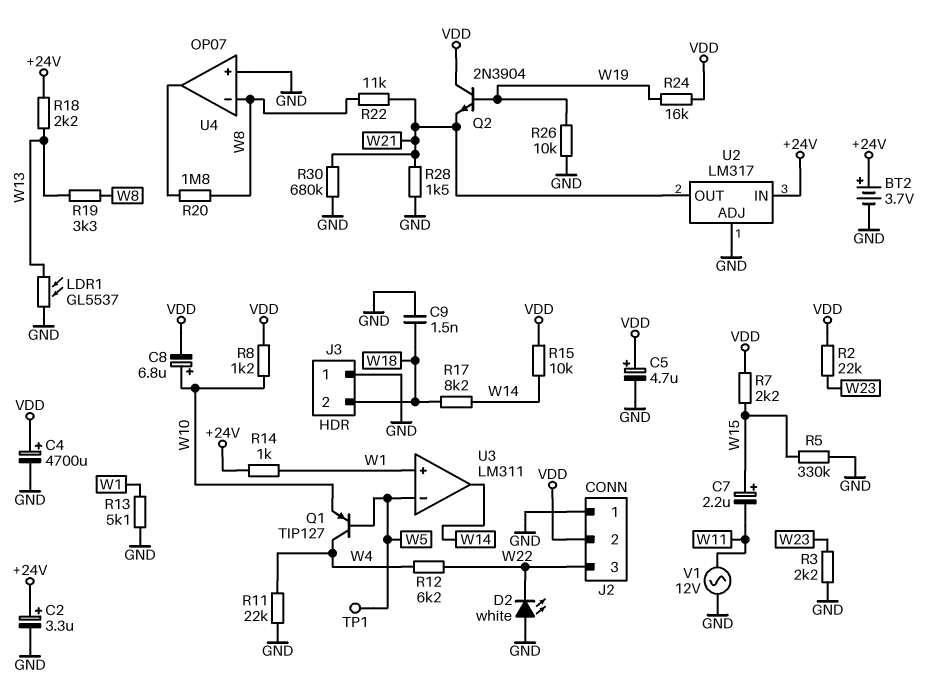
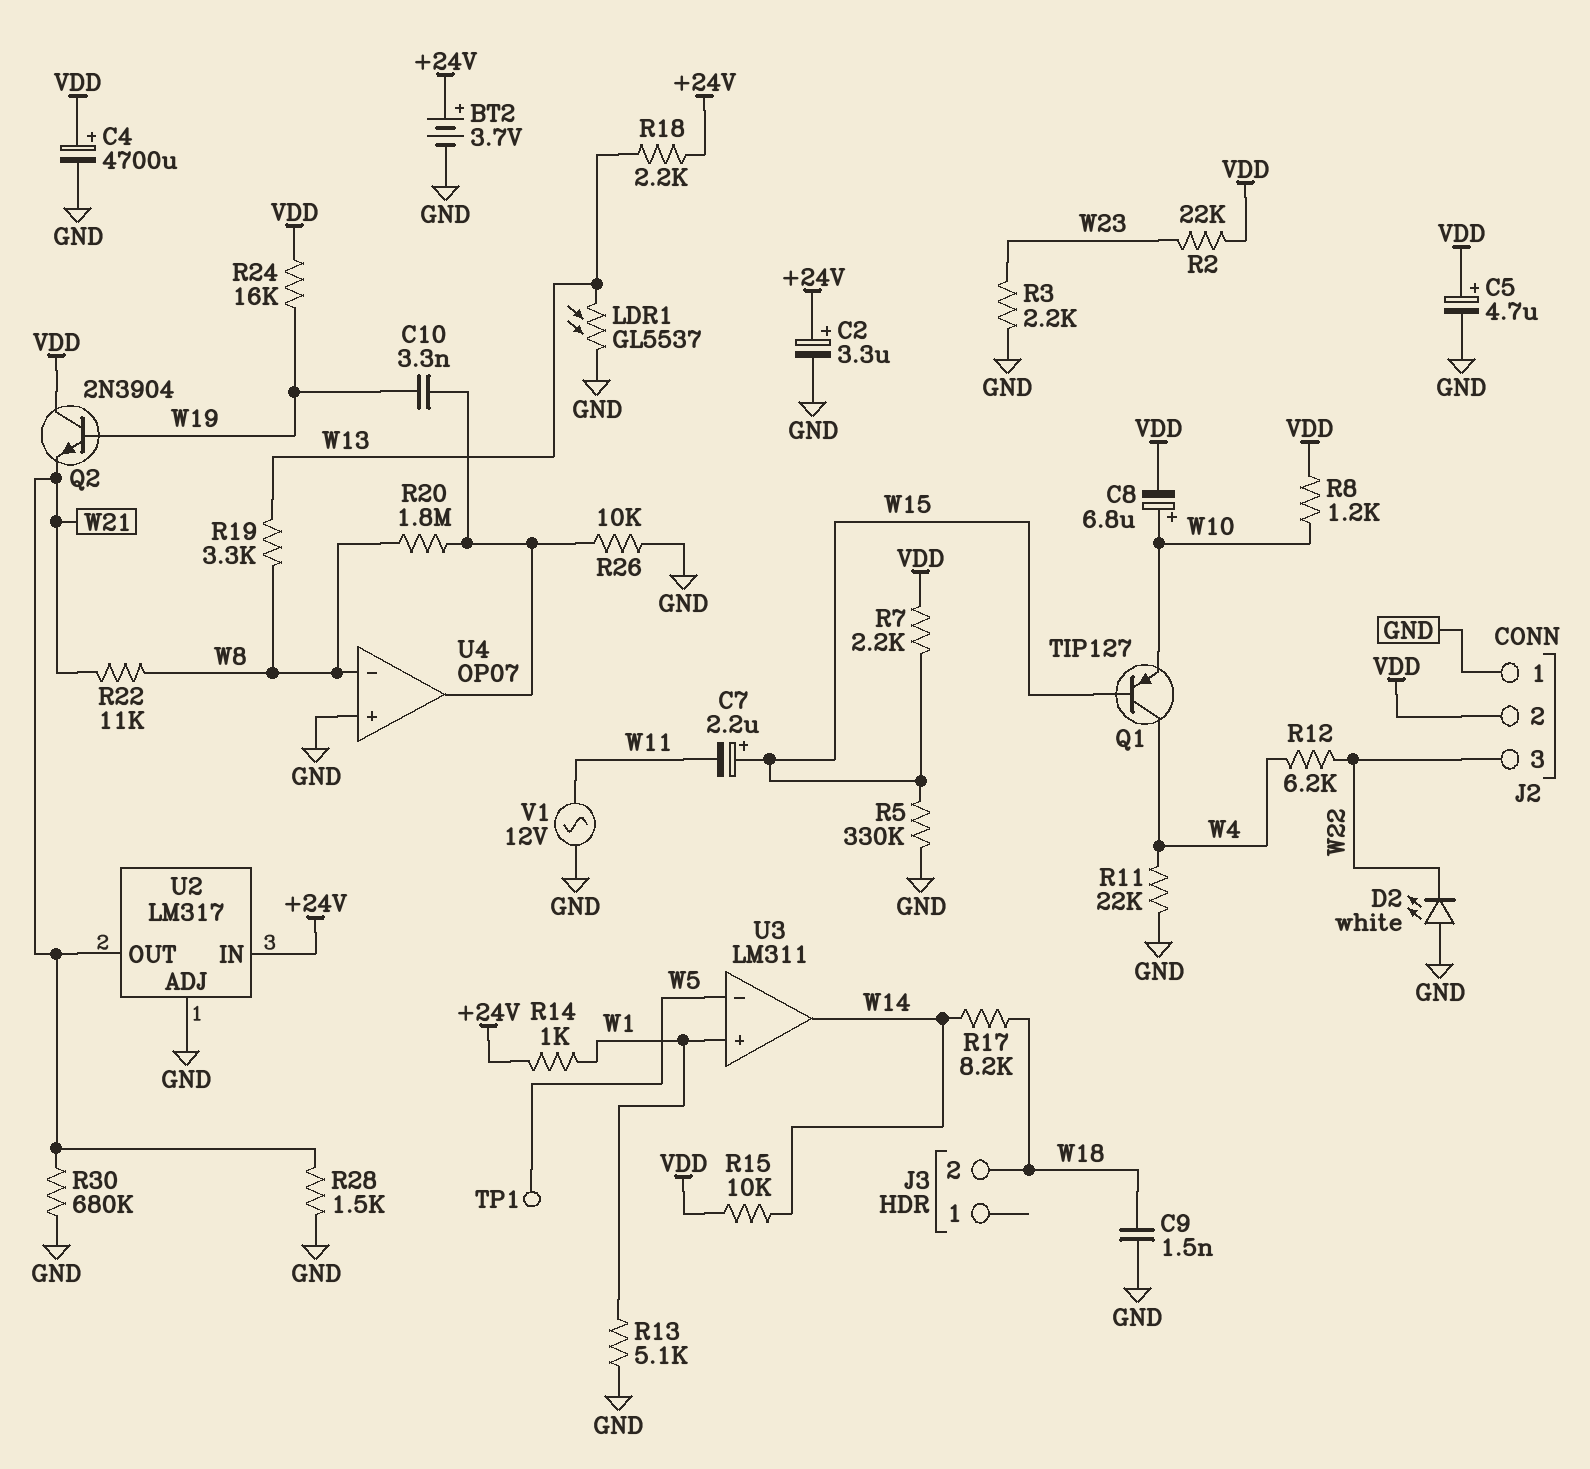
C10: none -> 3.3nF (U4/out, W19)
J3 pin 1: GND -> none
Q1: PNP TIP127 (B W5, C W4, E W10) -> PNP TIP127 (B W15, C W4, E W10)
R26: 10k (GND, W19) -> 10k (GND, U4/out)

